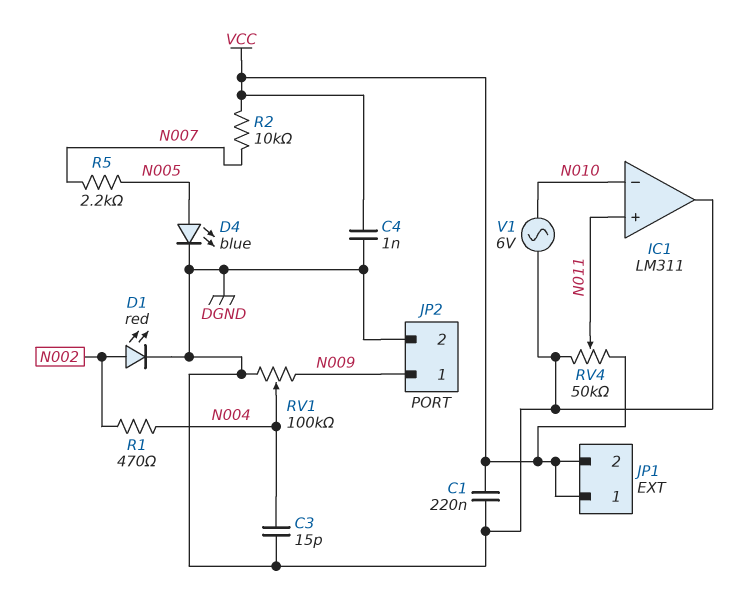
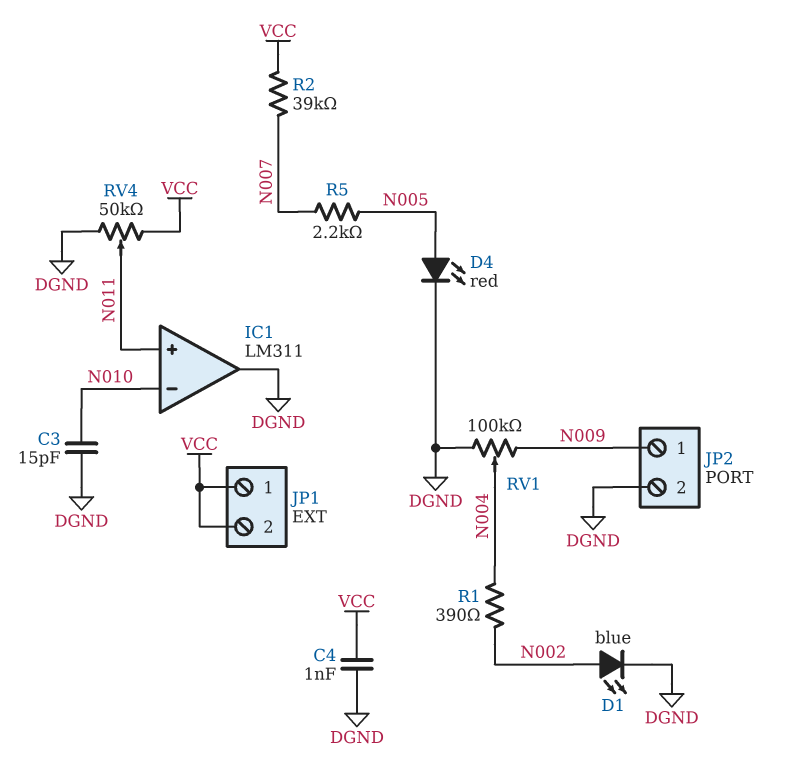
C1: 220nF (DGND, VCC) -> none
C3: 15pF (DGND, N004) -> 15pF (DGND, N010)
D1: LED red (A N002, K DGND) -> LED blue (A N002, K DGND)
D4: LED blue (A N005, K DGND) -> LED red (A N005, K DGND)
R1: 470 (N002, N004) -> 390 (N002, N004)
R2: 10k (N007, VCC) -> 39k (N007, VCC)
V1: AC 6V (DGND, N010) -> none

